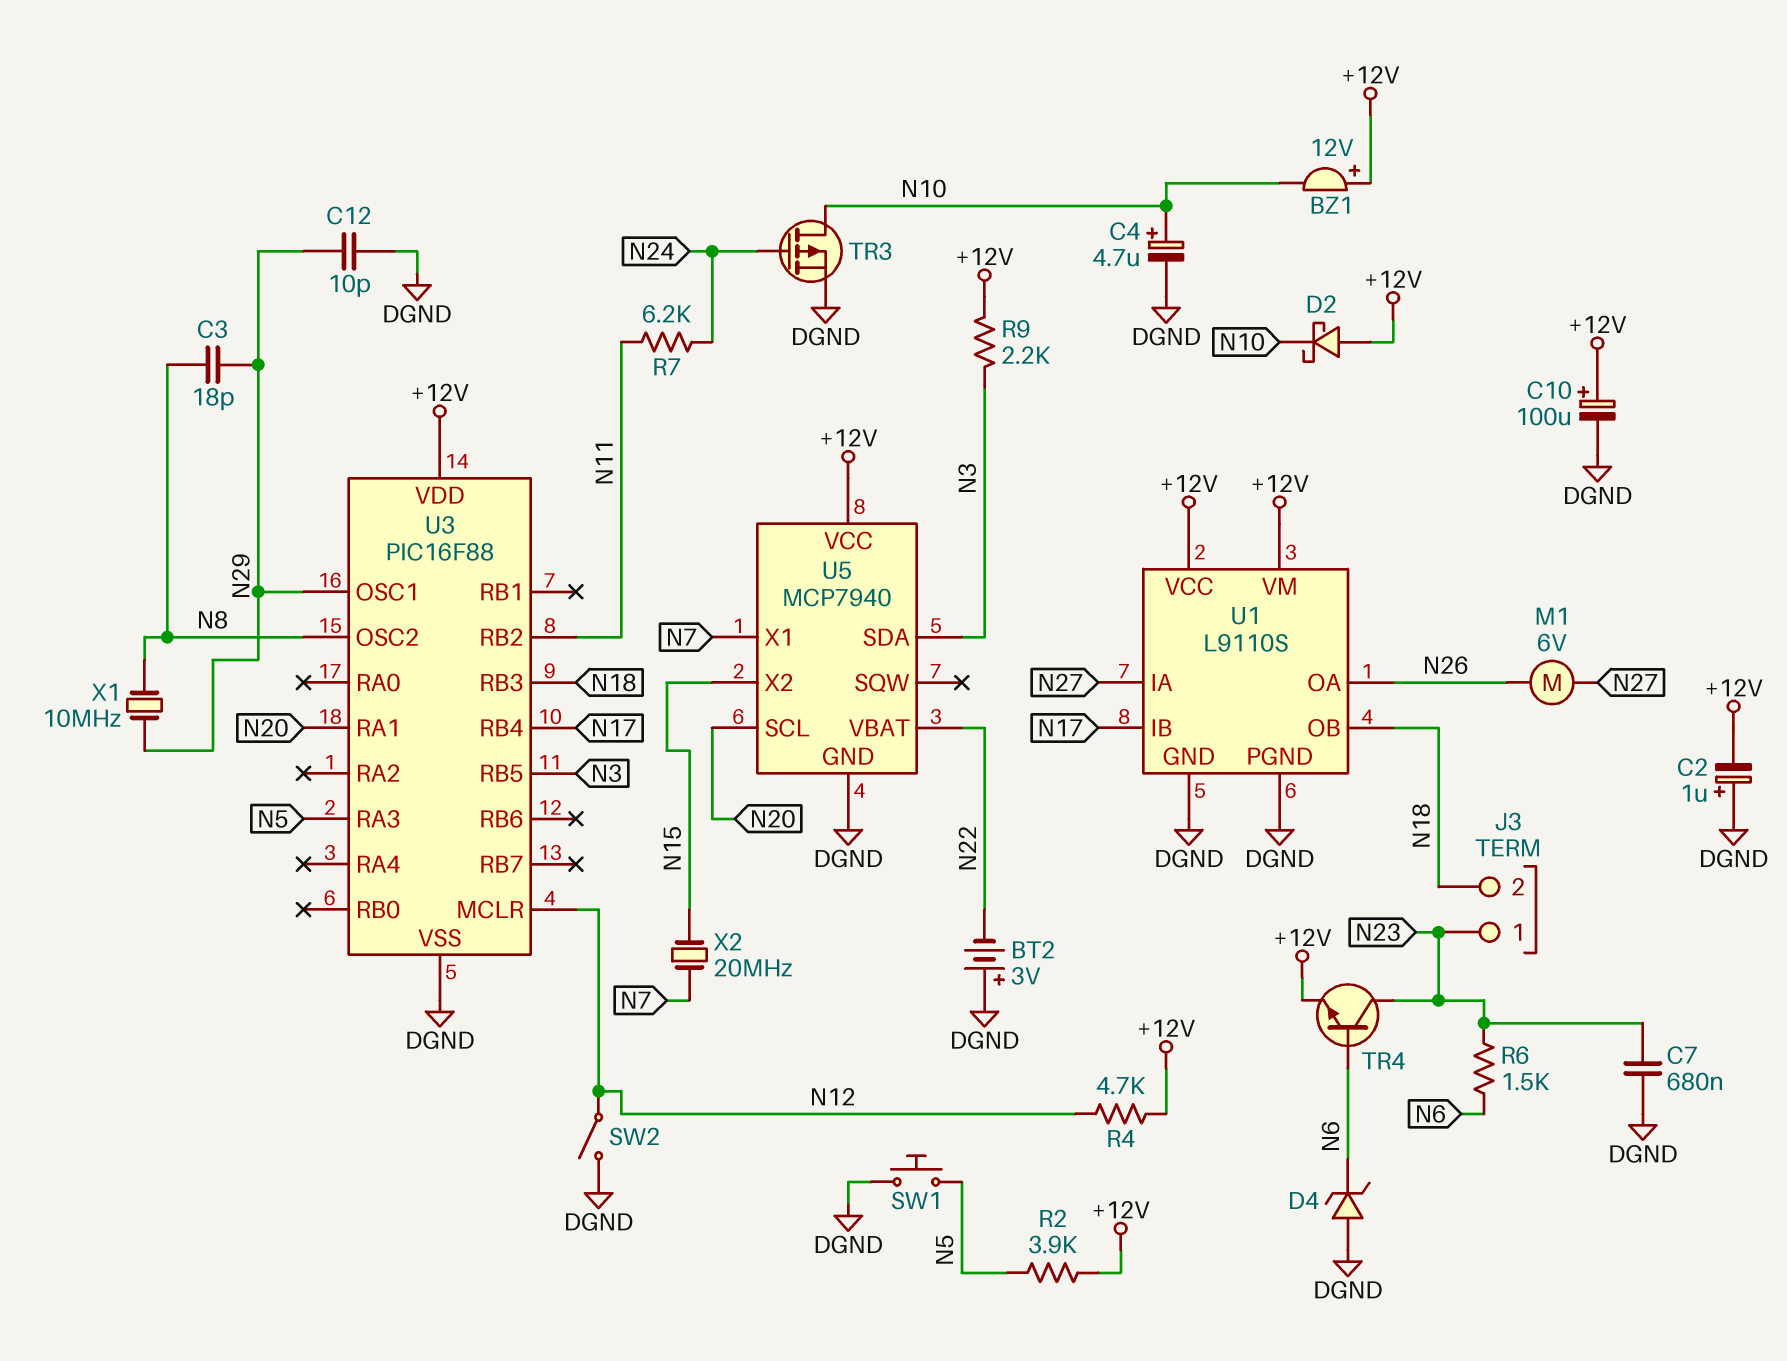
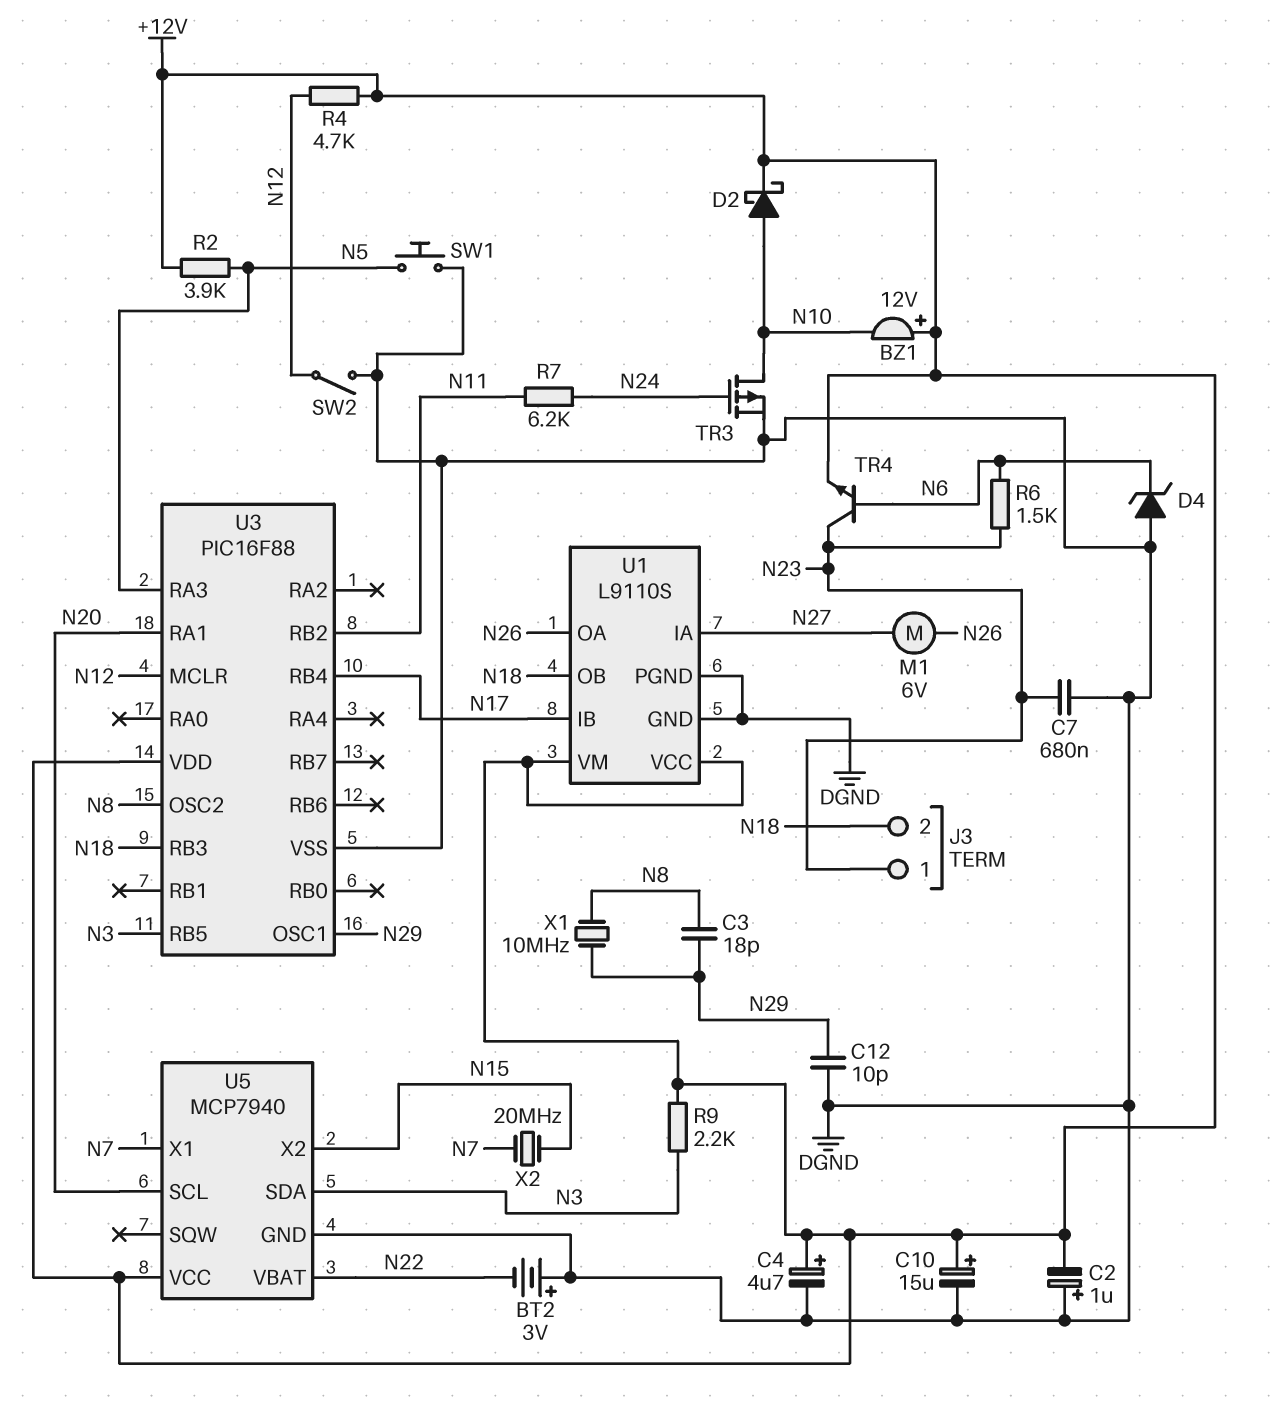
C4: 4.7uF (plus N10, minus DGND) -> 4.7uF (plus +12V, minus DGND)
C10: 100uF (plus +12V, minus DGND) -> 15uF (plus +12V, minus DGND)
D2: schottky (A +12V, K N10) -> schottky (A N10, K +12V)

